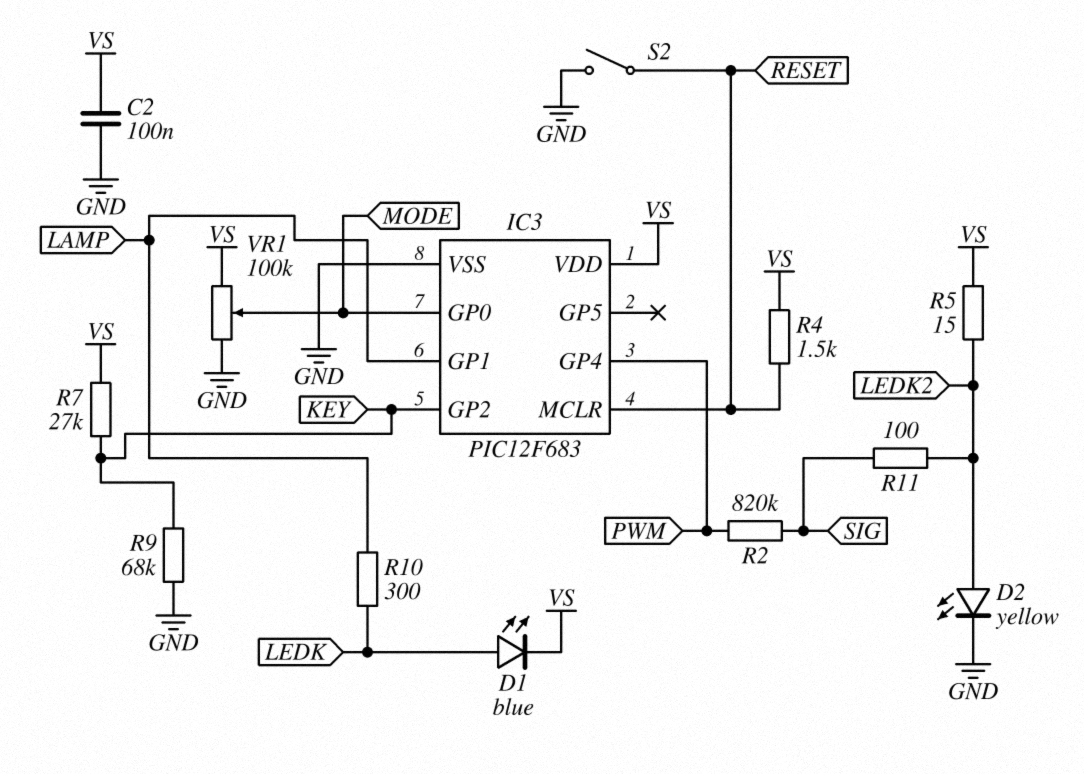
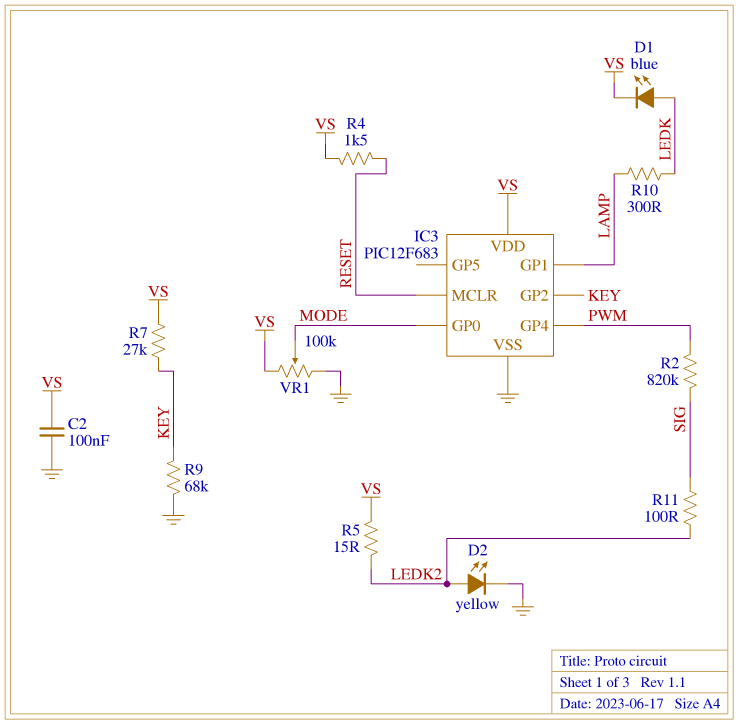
S2: switch (GND, RESET) -> none

